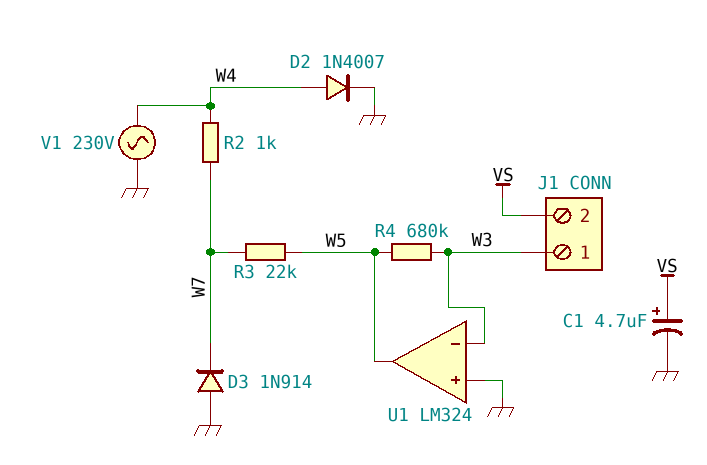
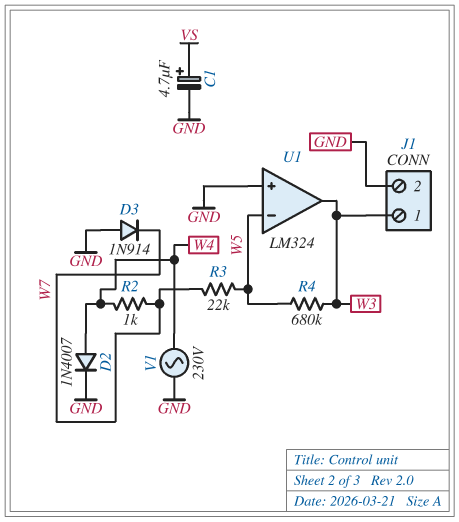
J1 pin 2: VS -> GND
U1 pin in-: W3 -> W5
U1 pin out: W5 -> W3

